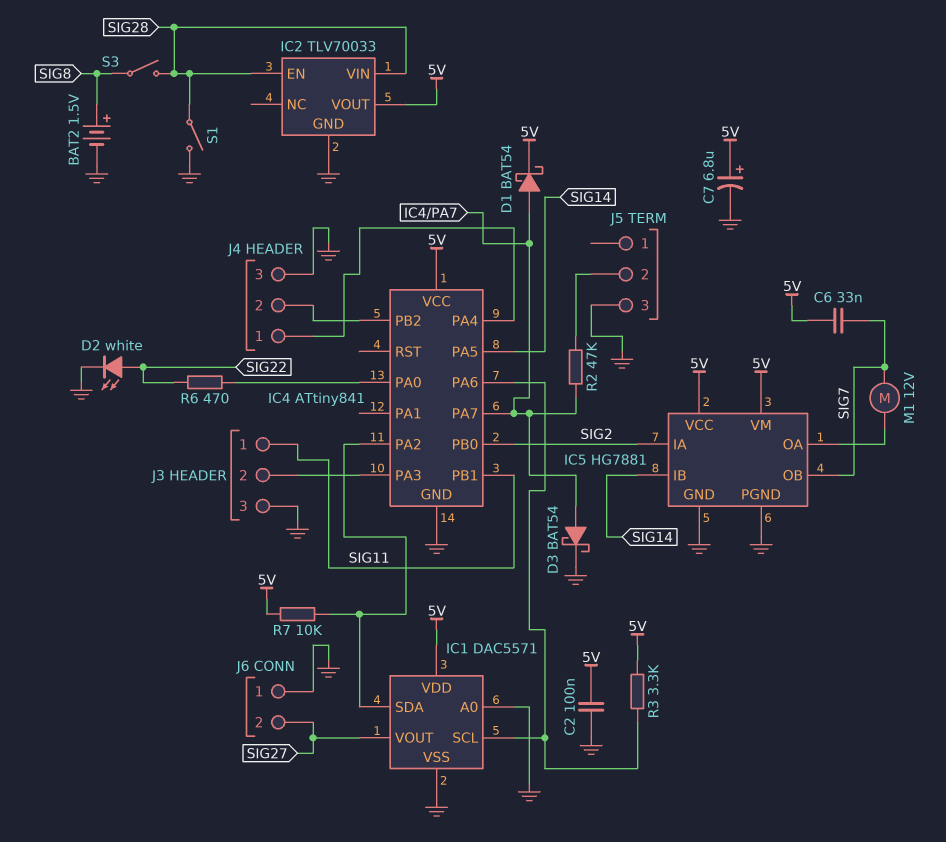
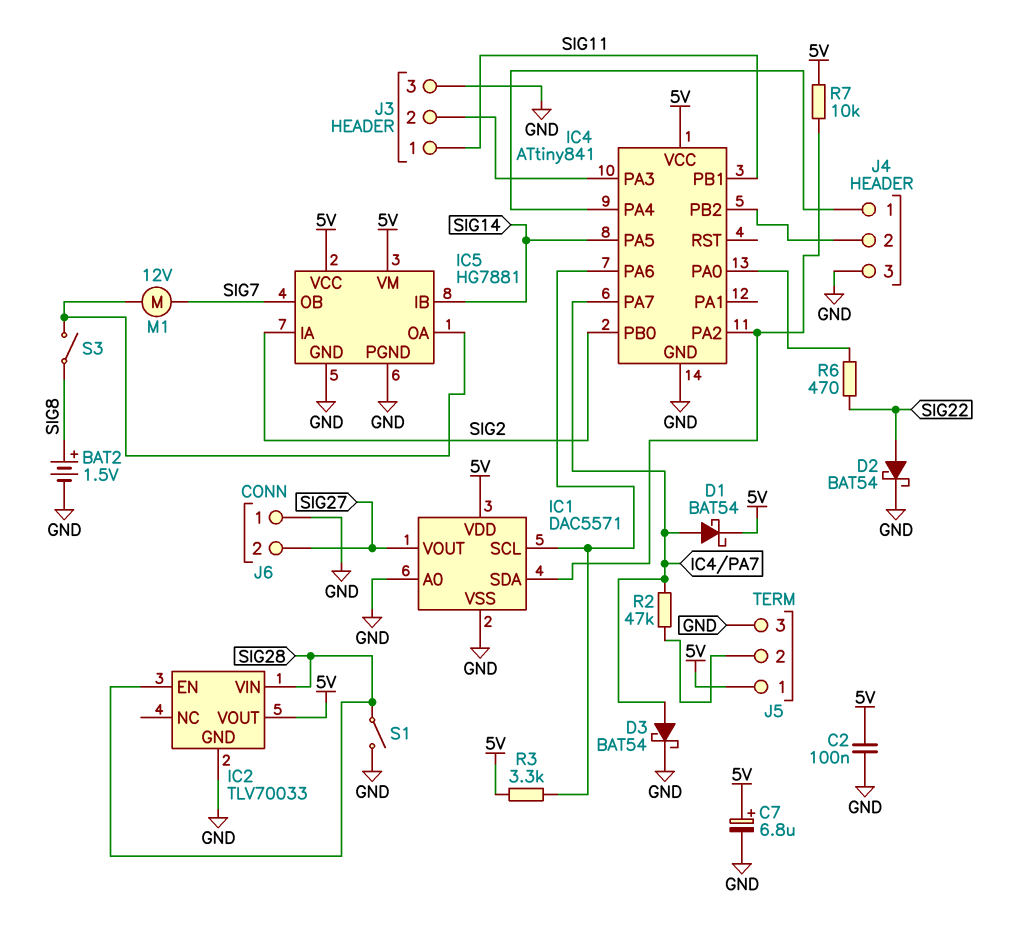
C6: 33nF (5V, SIG7) -> none
D2: LED white (A SIG22, K GND) -> schottky BAT54 (A SIG22, K GND)
J5 pin 1: none -> 5V
S3: switch (SIG8, SIG28) -> switch (IC5/OA, SIG8)

